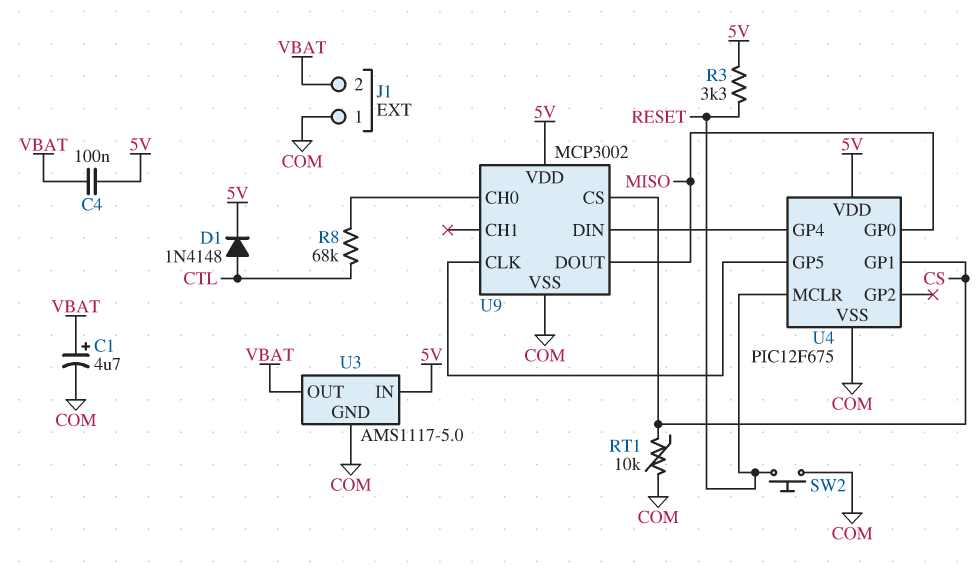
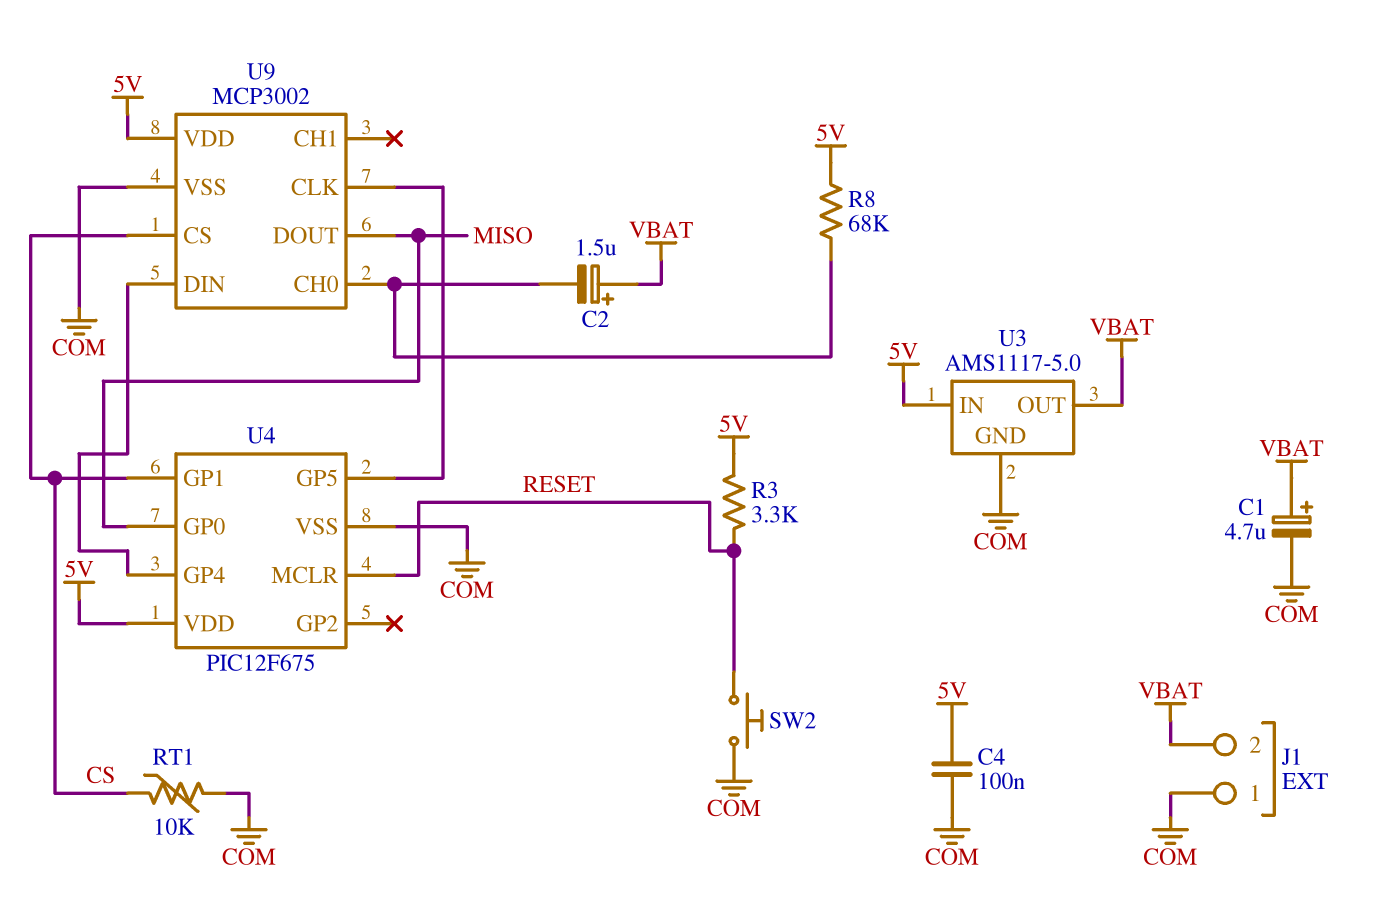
C2: none -> 1.5uF (plus VBAT, minus U9/CH0)
C4: 100nF (5V, VBAT) -> 100nF (5V, COM)
D1: diode 1N4148 (A CTL, K 5V) -> none
R8: 68k (CTL, U9/CH0) -> 68k (5V, U9/CH0)

